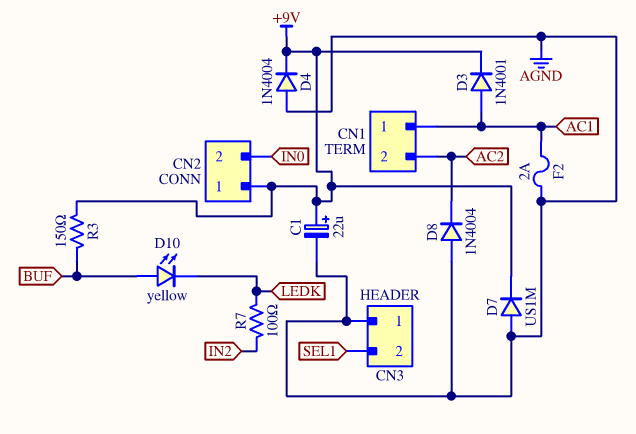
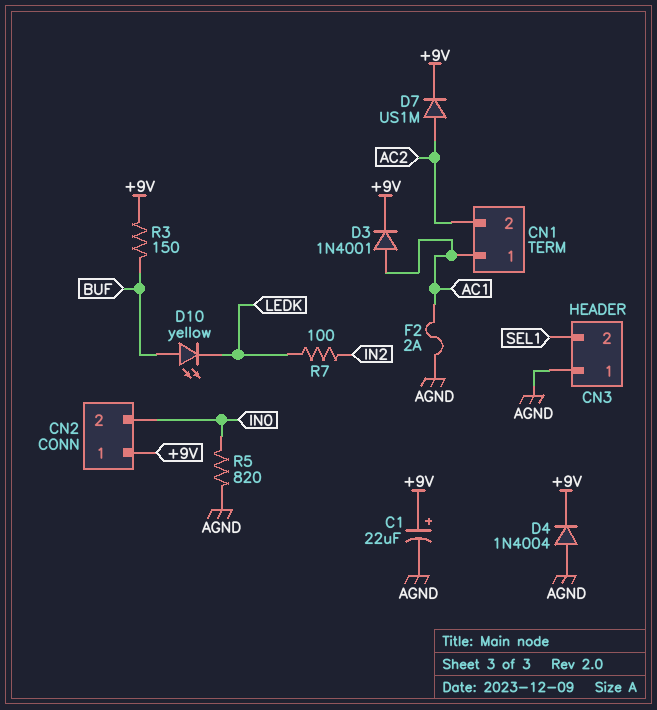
D7: diode US1M (A AGND, K +9V) -> diode US1M (A AC2, K +9V)
D8: diode 1N4004 (A AGND, K AC2) -> none
R5: none -> 820 (AGND, IN0)

